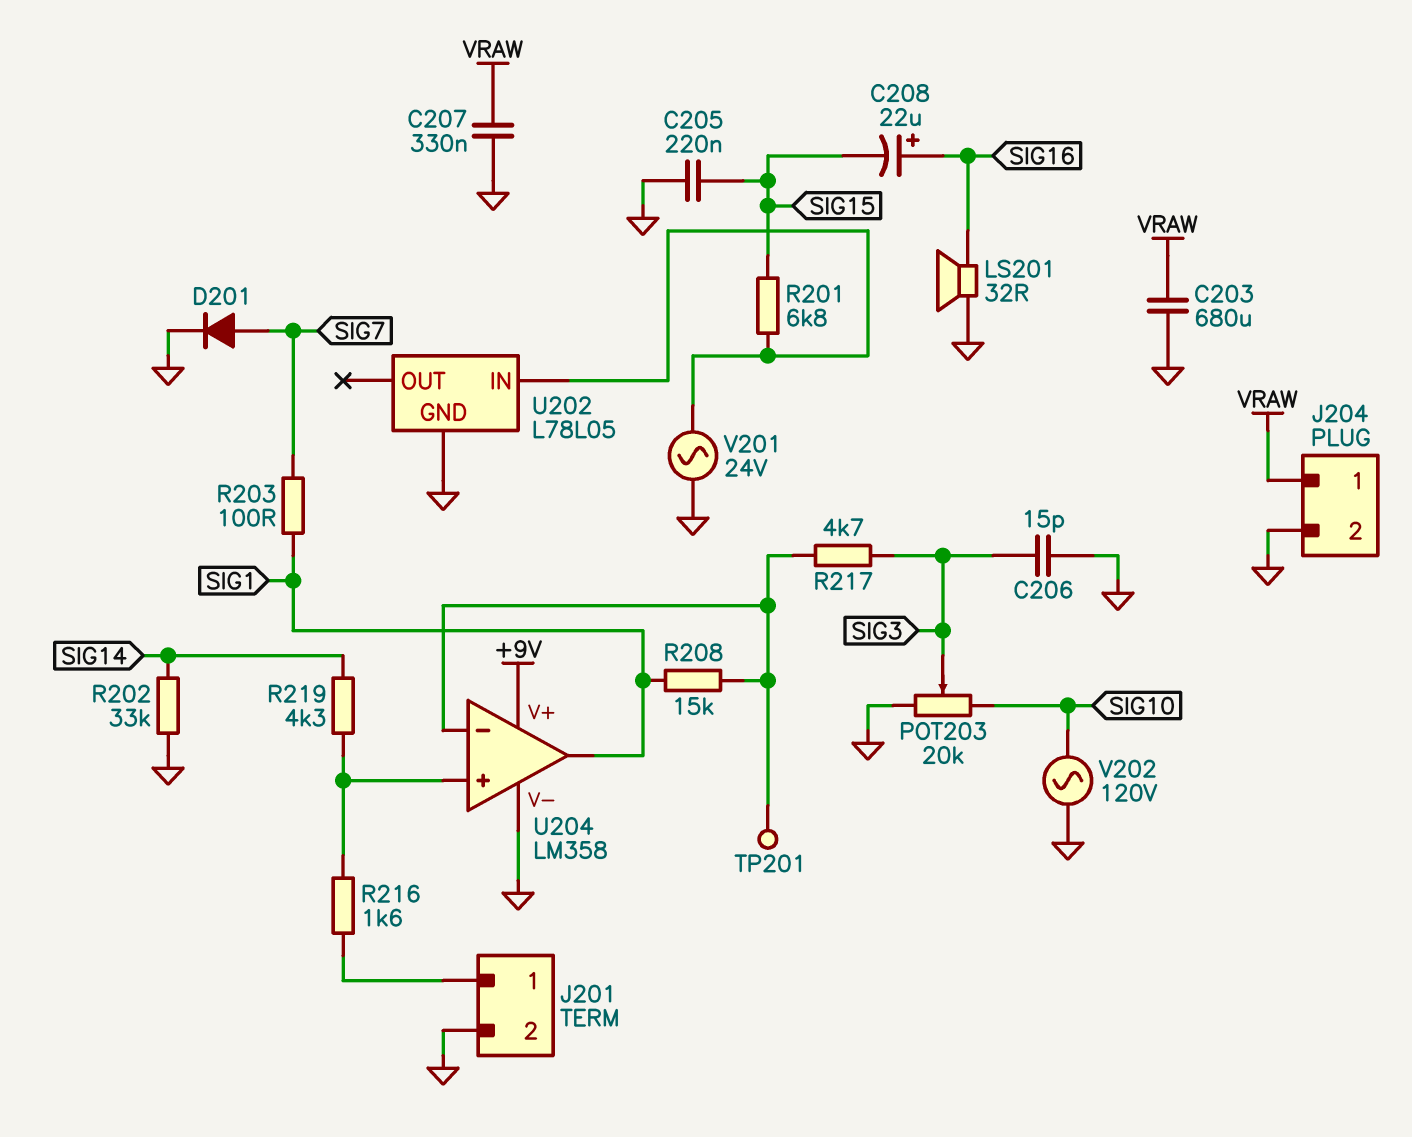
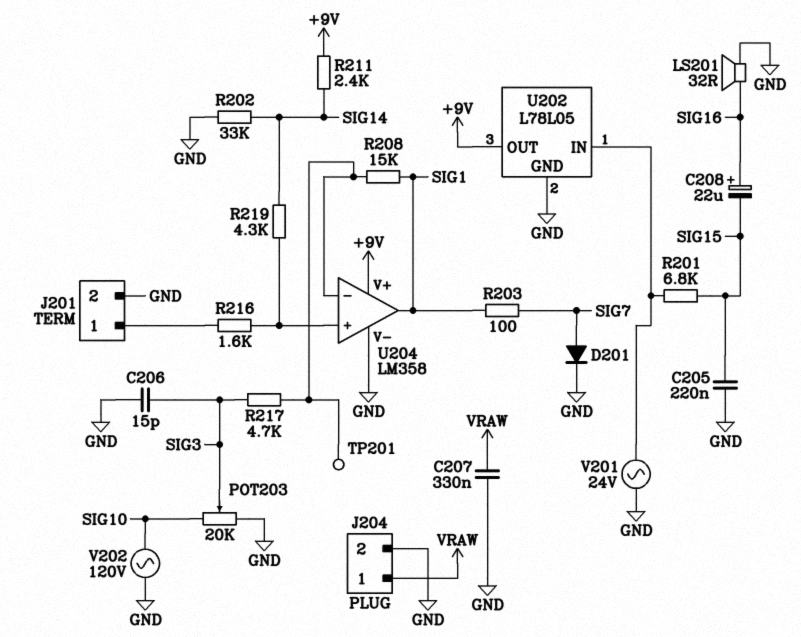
C203: 680uF (GND, VRAW) -> none
R211: none -> 2.4k (+9V, SIG14)
U202 pin OUT: none -> +9V

